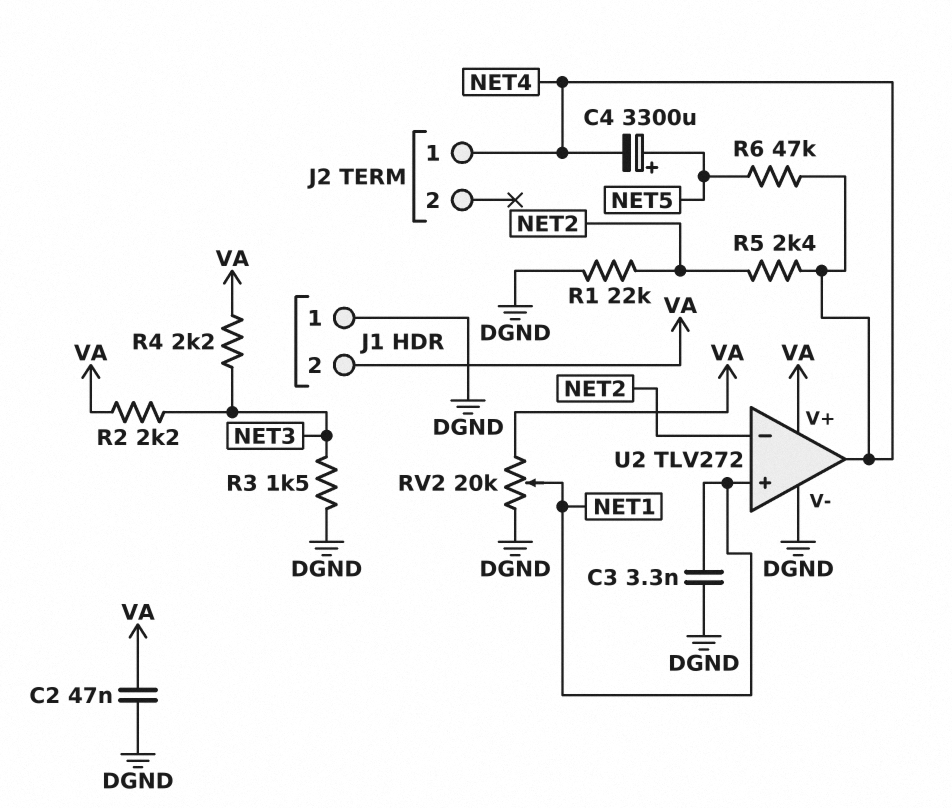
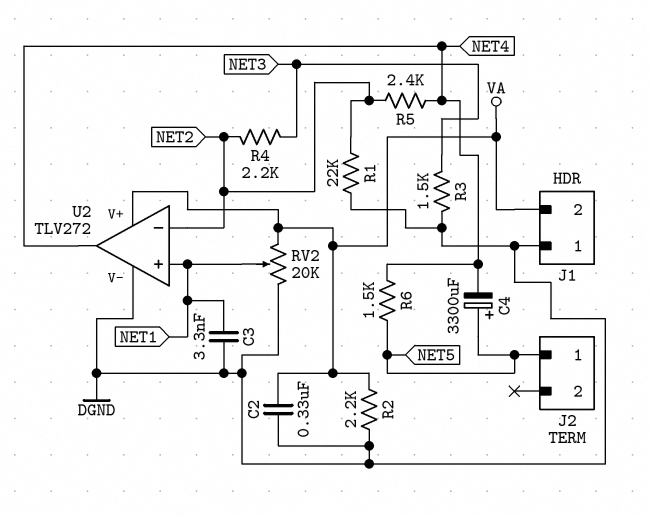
C2: 47nF (DGND, VA) -> 330nF (DGND, VA)
J2 pin 1: NET4 -> NET5
R2: 2.2k (NET3, VA) -> 2.2k (DGND, VA)
R4: 2.2k (NET3, VA) -> 2.2k (NET2, NET3)
R6: 47k (NET4, NET5) -> 1.5k (NET4, NET5)

